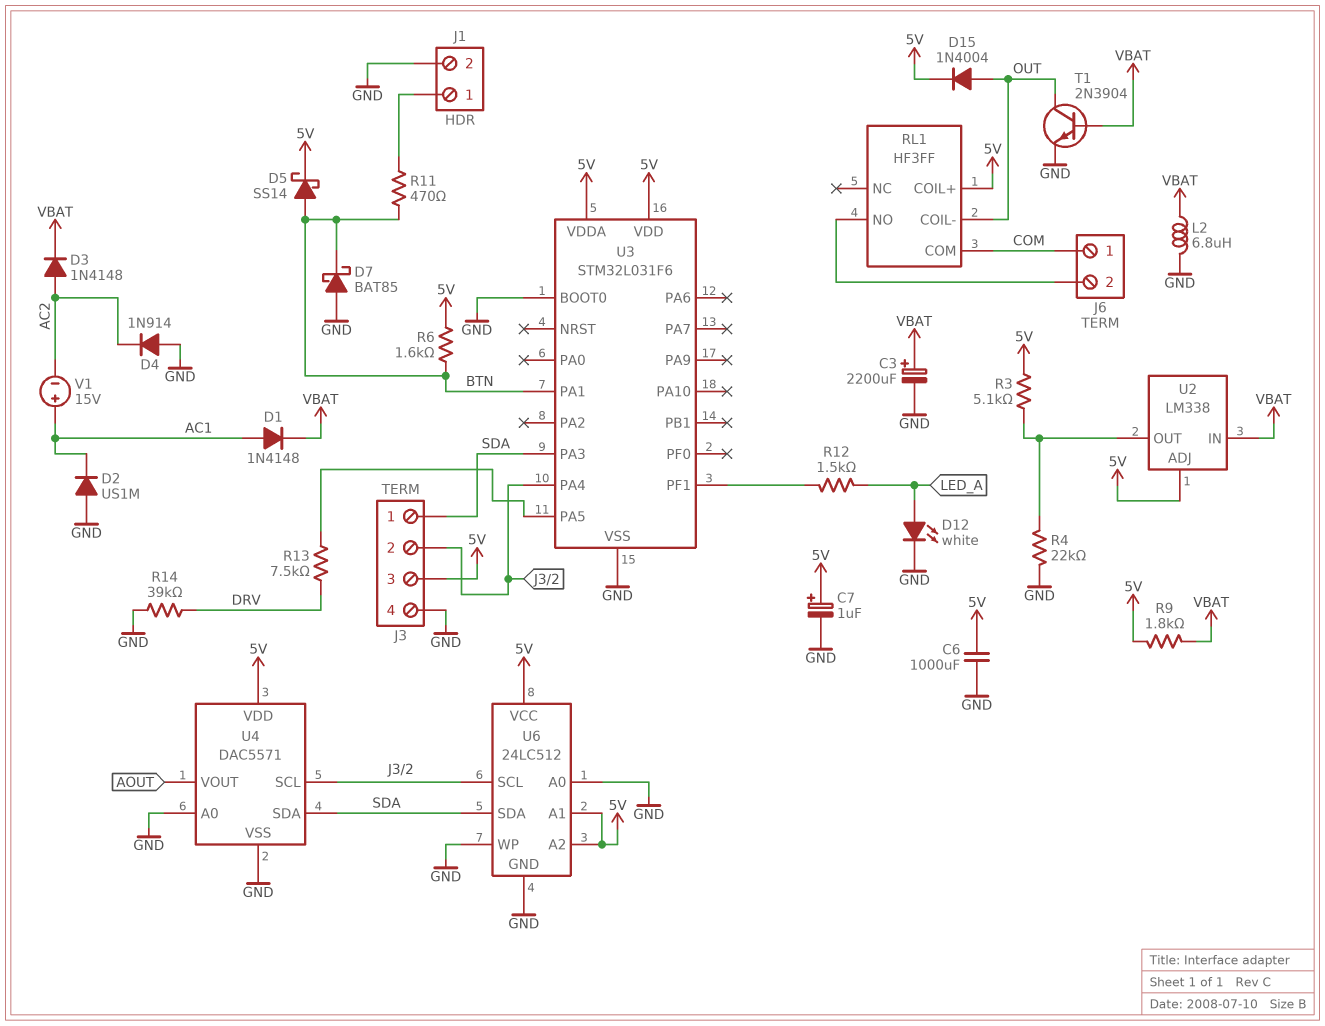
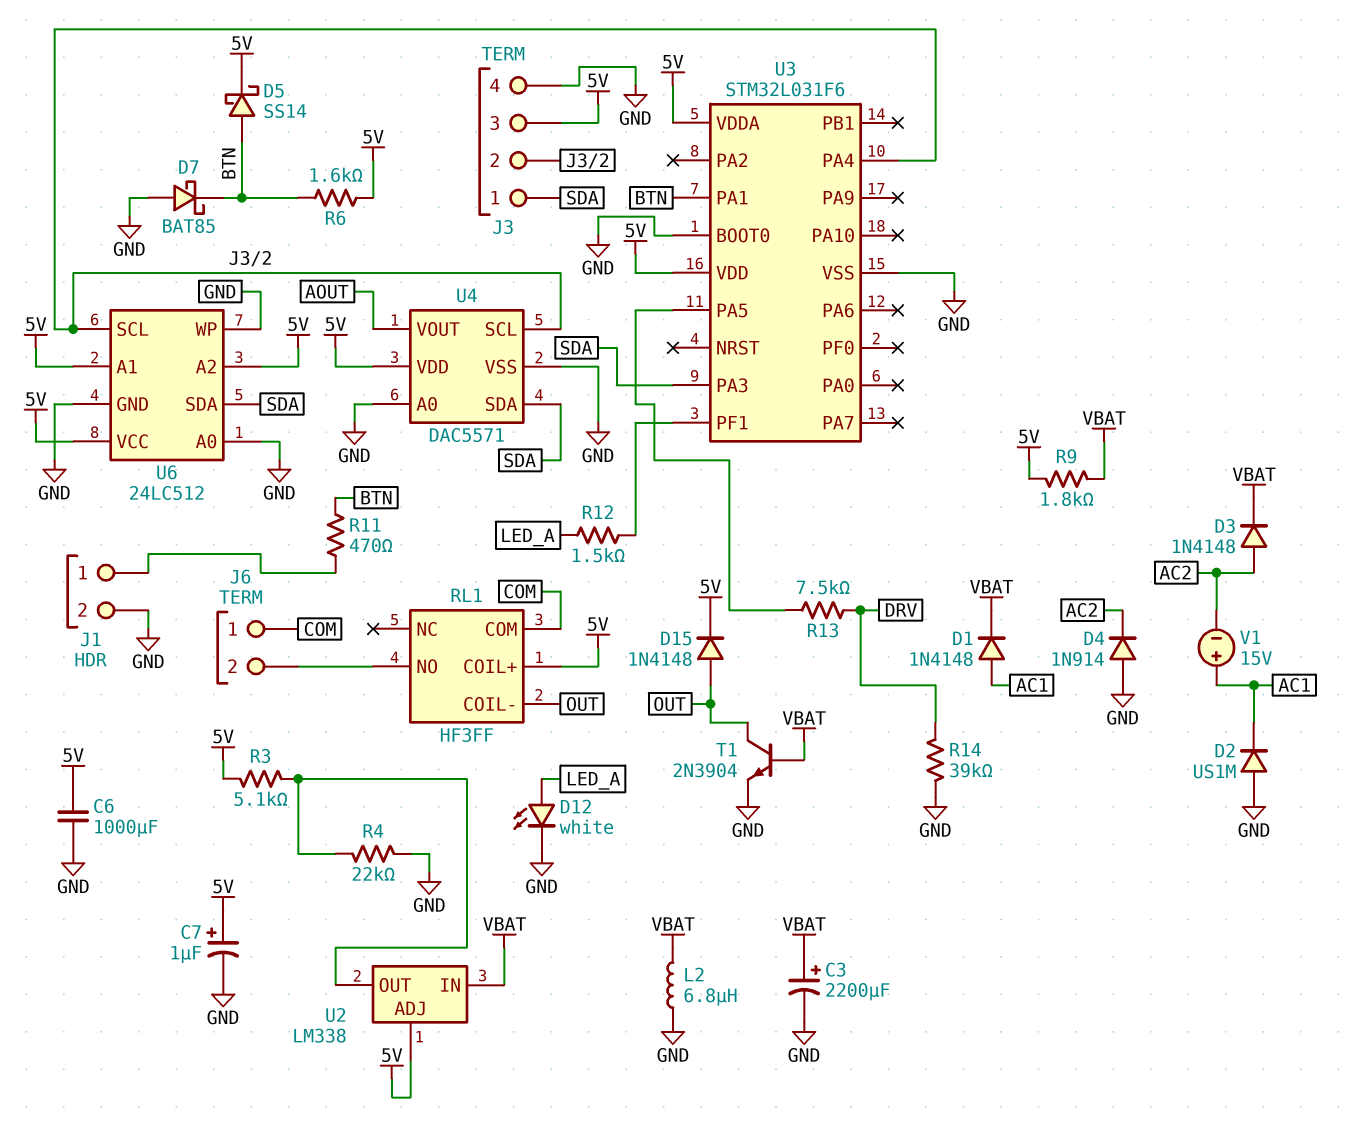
D15: diode 1N4004 (A OUT, K 5V) -> diode 1N4148 (A OUT, K 5V)

